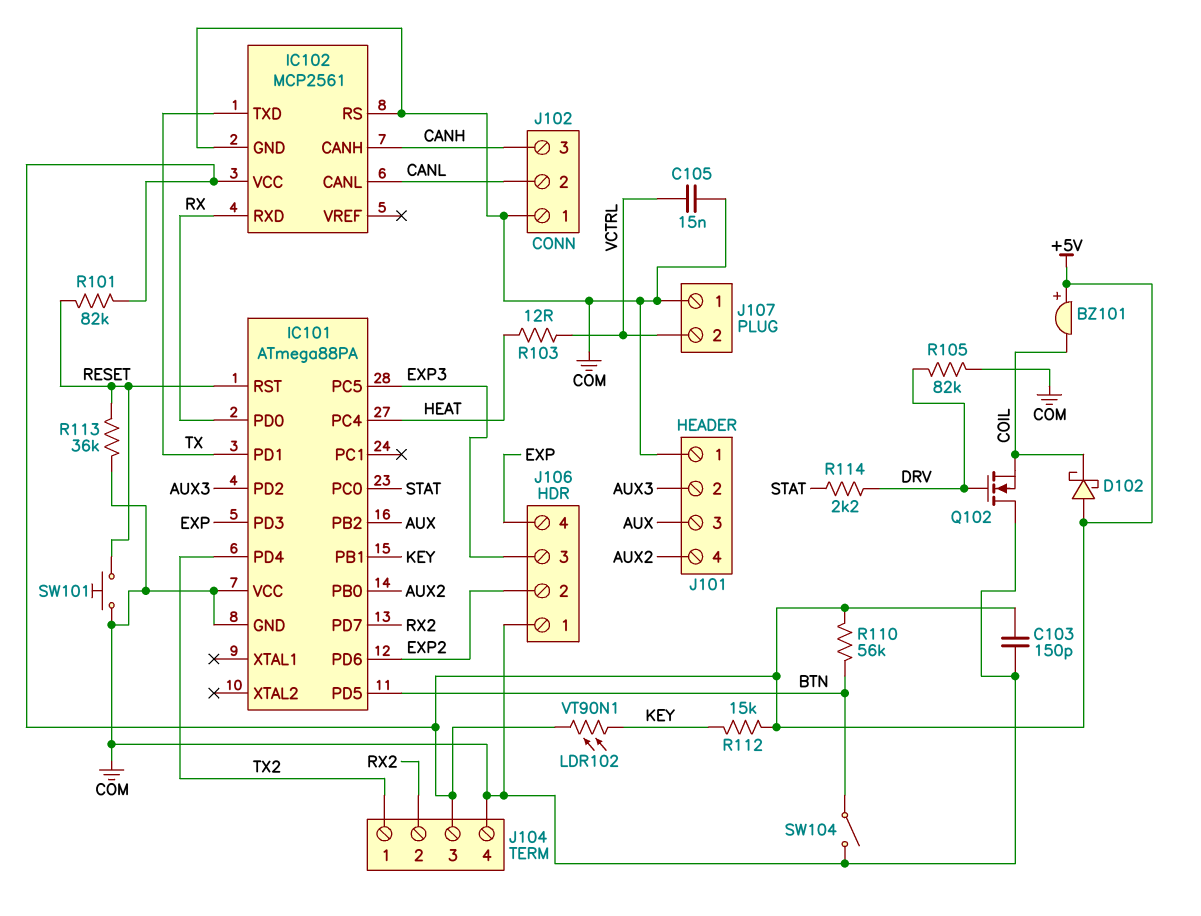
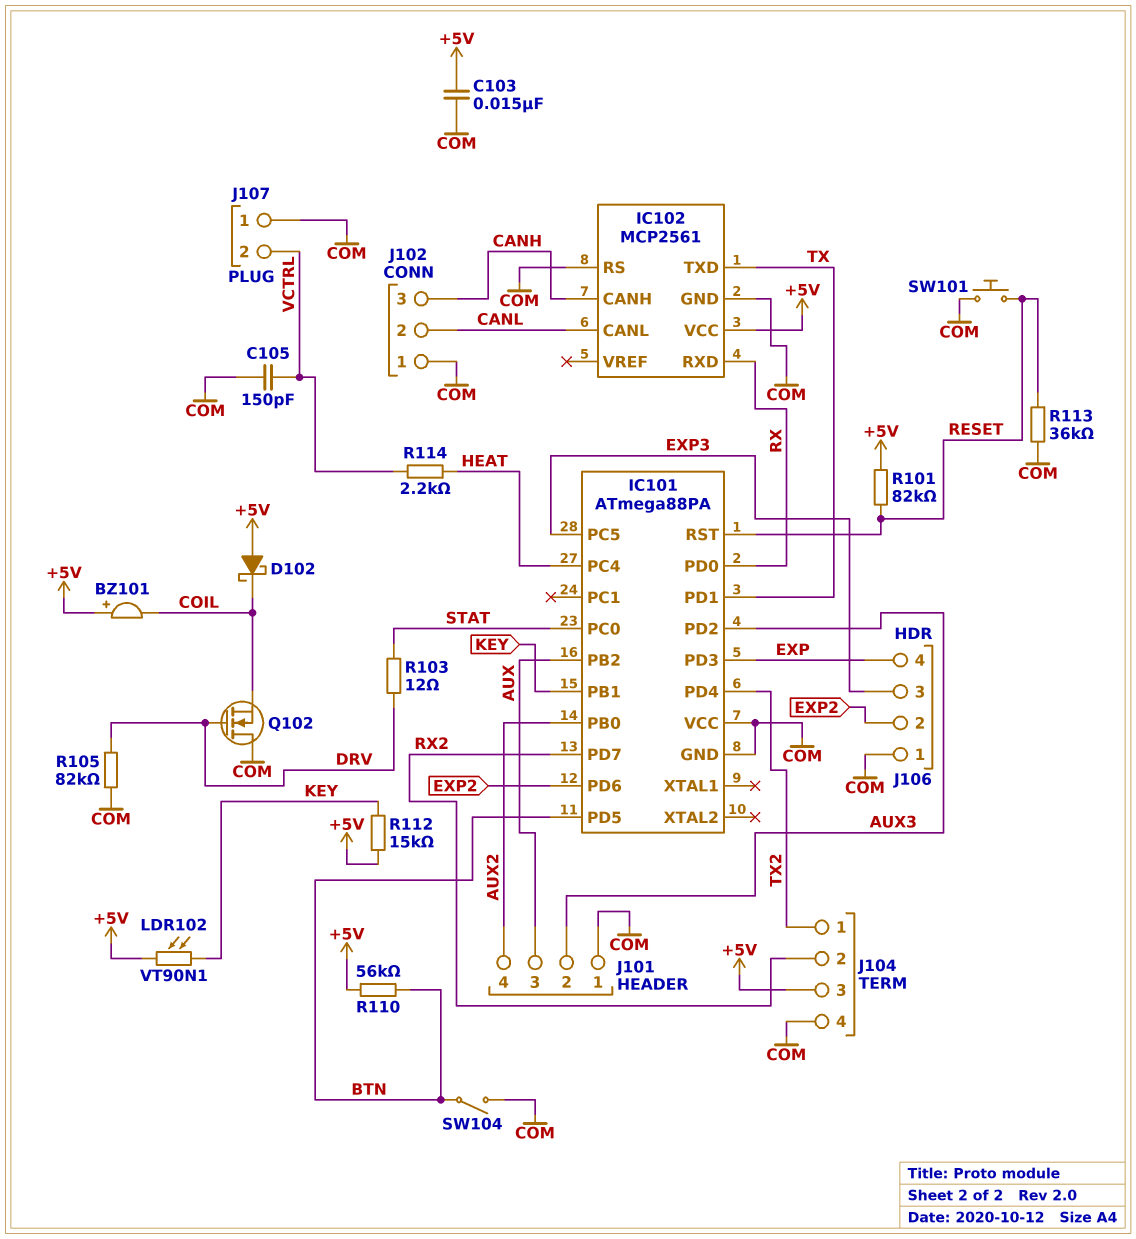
C103: 150pF (+5V, COM) -> 15nF (+5V, COM)
C105: 15nF (COM, VCTRL) -> 150pF (COM, VCTRL)
R103: 12 (HEAT, VCTRL) -> 12 (DRV, STAT)
R114: 2.2k (DRV, STAT) -> 2.2k (HEAT, VCTRL)

